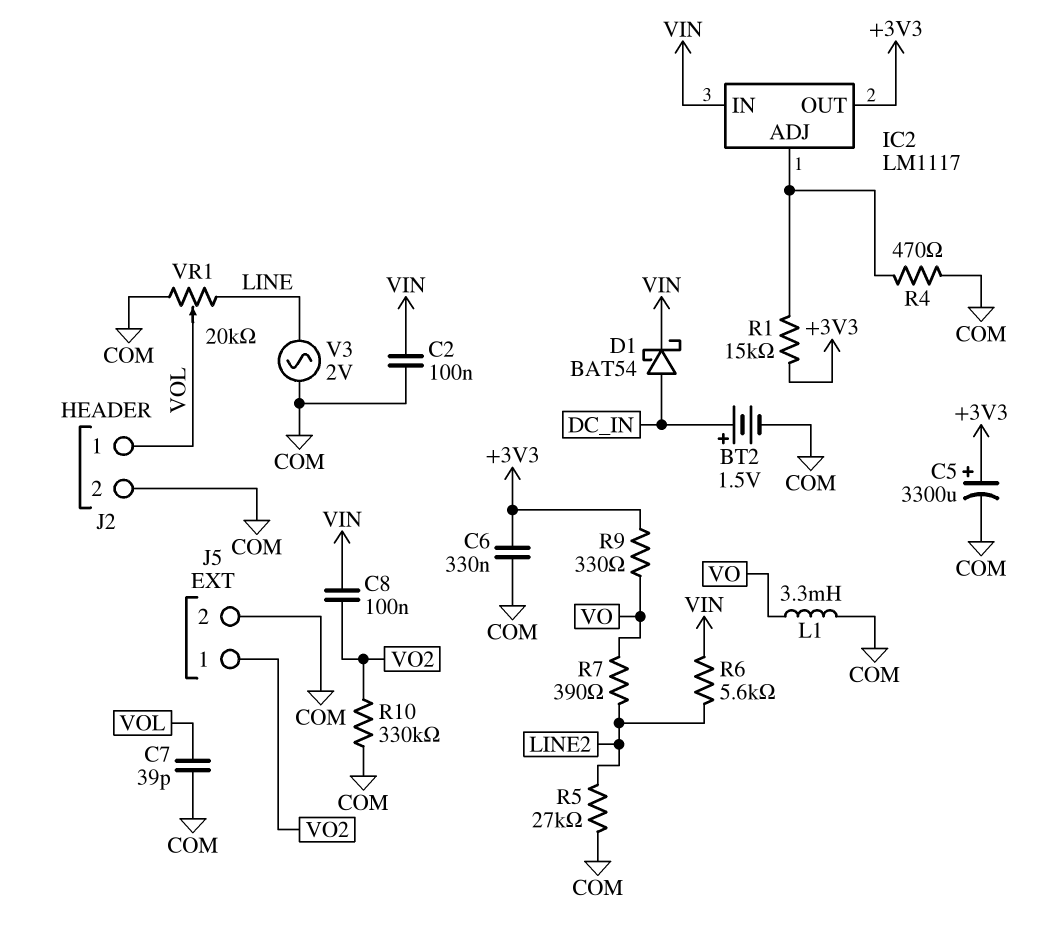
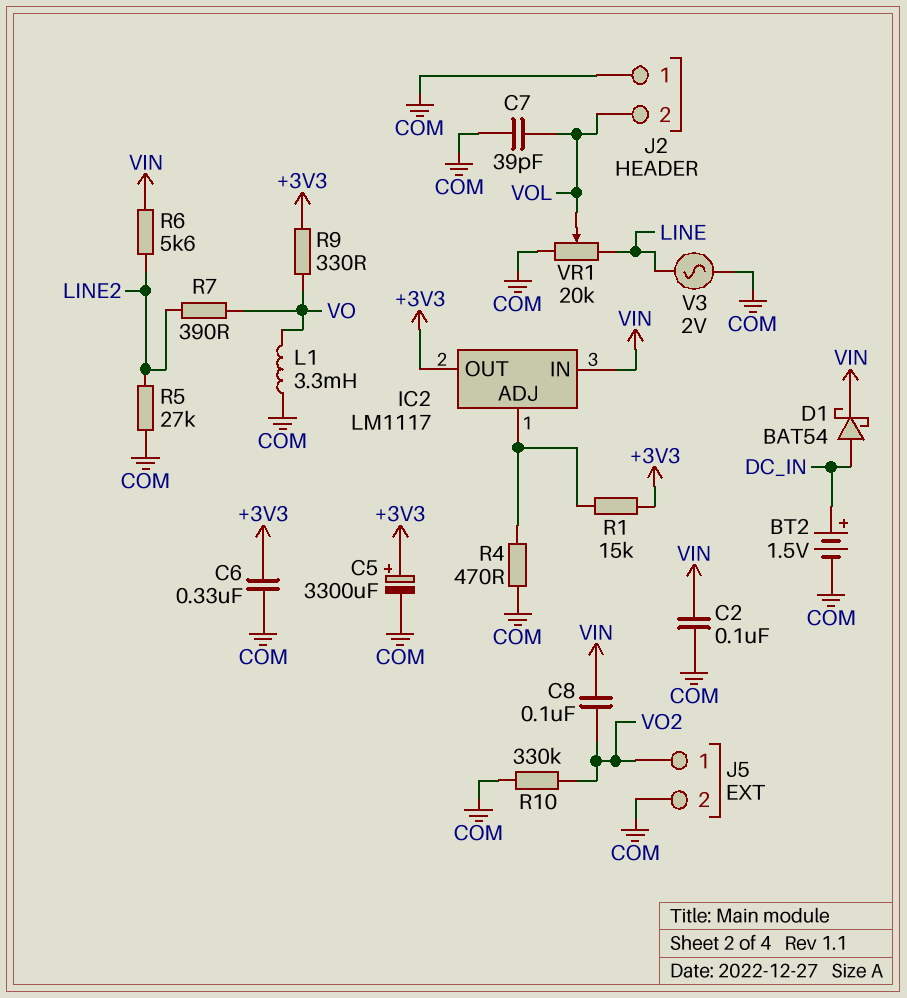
J2 pin 1: VOL -> COM
J2 pin 2: COM -> VOL

